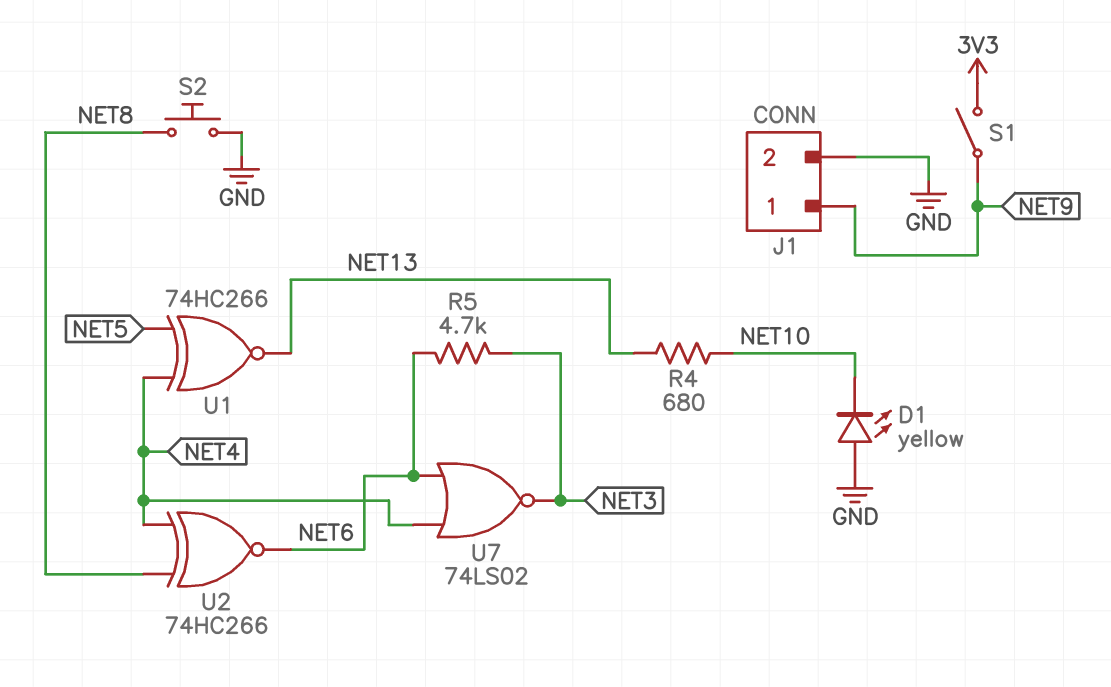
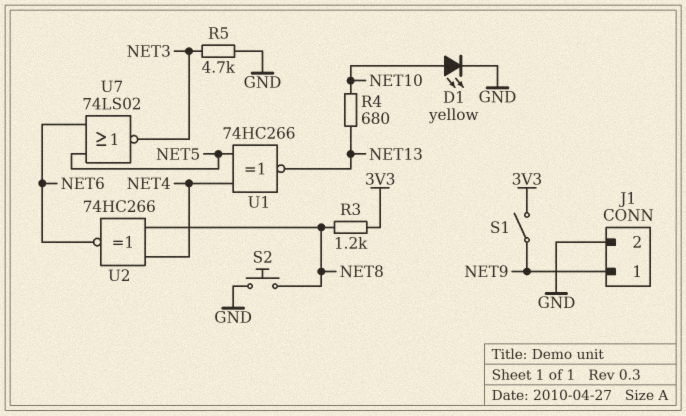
D1: LED yellow (A GND, K NET10) -> LED yellow (A NET10, K GND)
R3: none -> 1.2k (3V3, NET8)
R5: 4.7k (NET3, NET6) -> 4.7k (GND, NET3)
U7: NOR 74LS02 (in NET4, in NET6, out NET3) -> NOR 74LS02 (in NET5, in NET6, out NET3)

